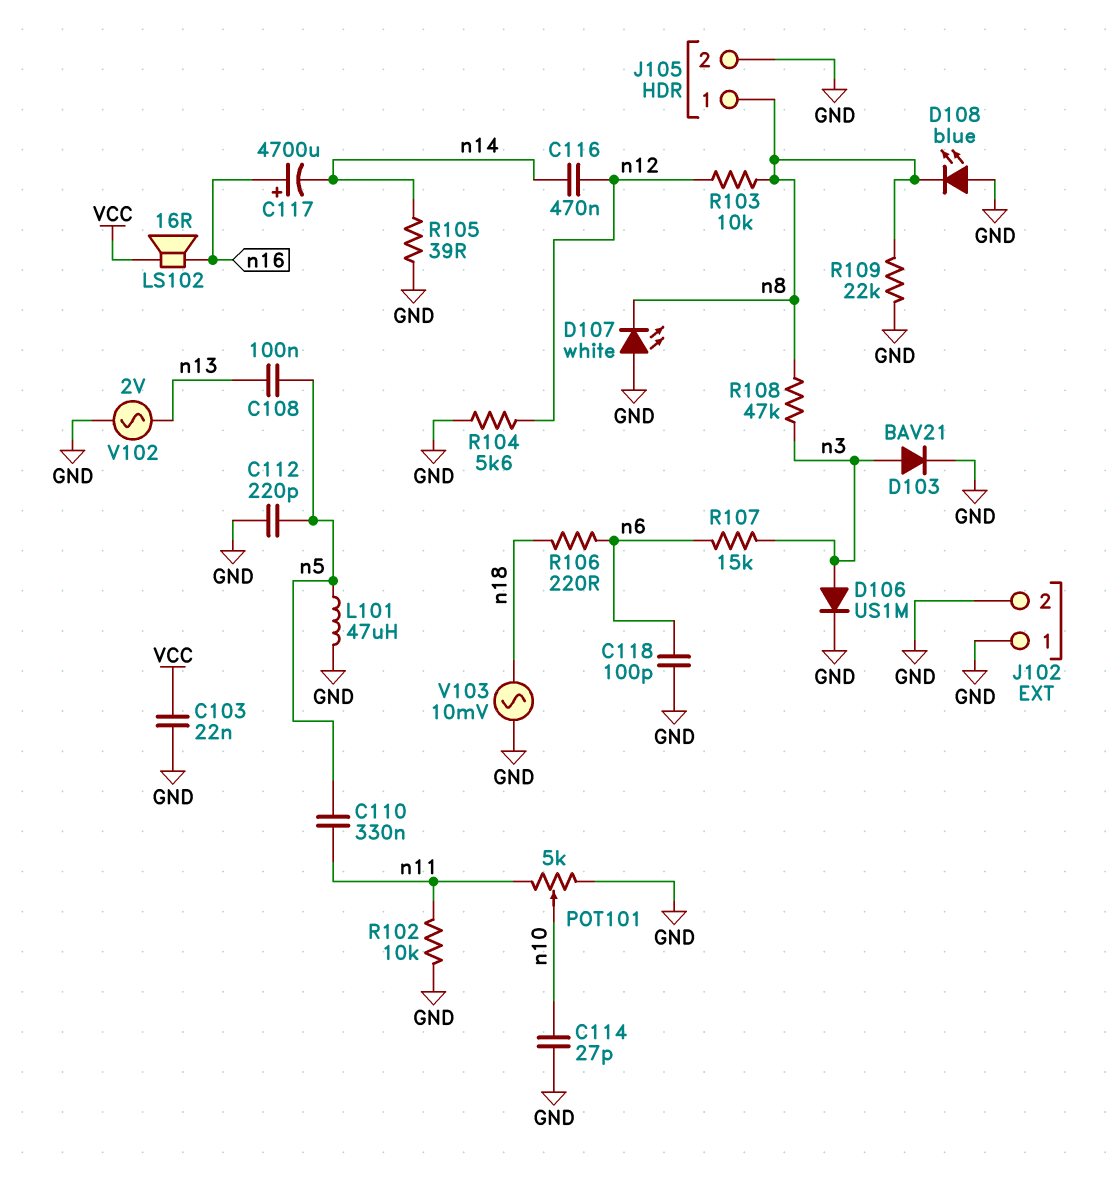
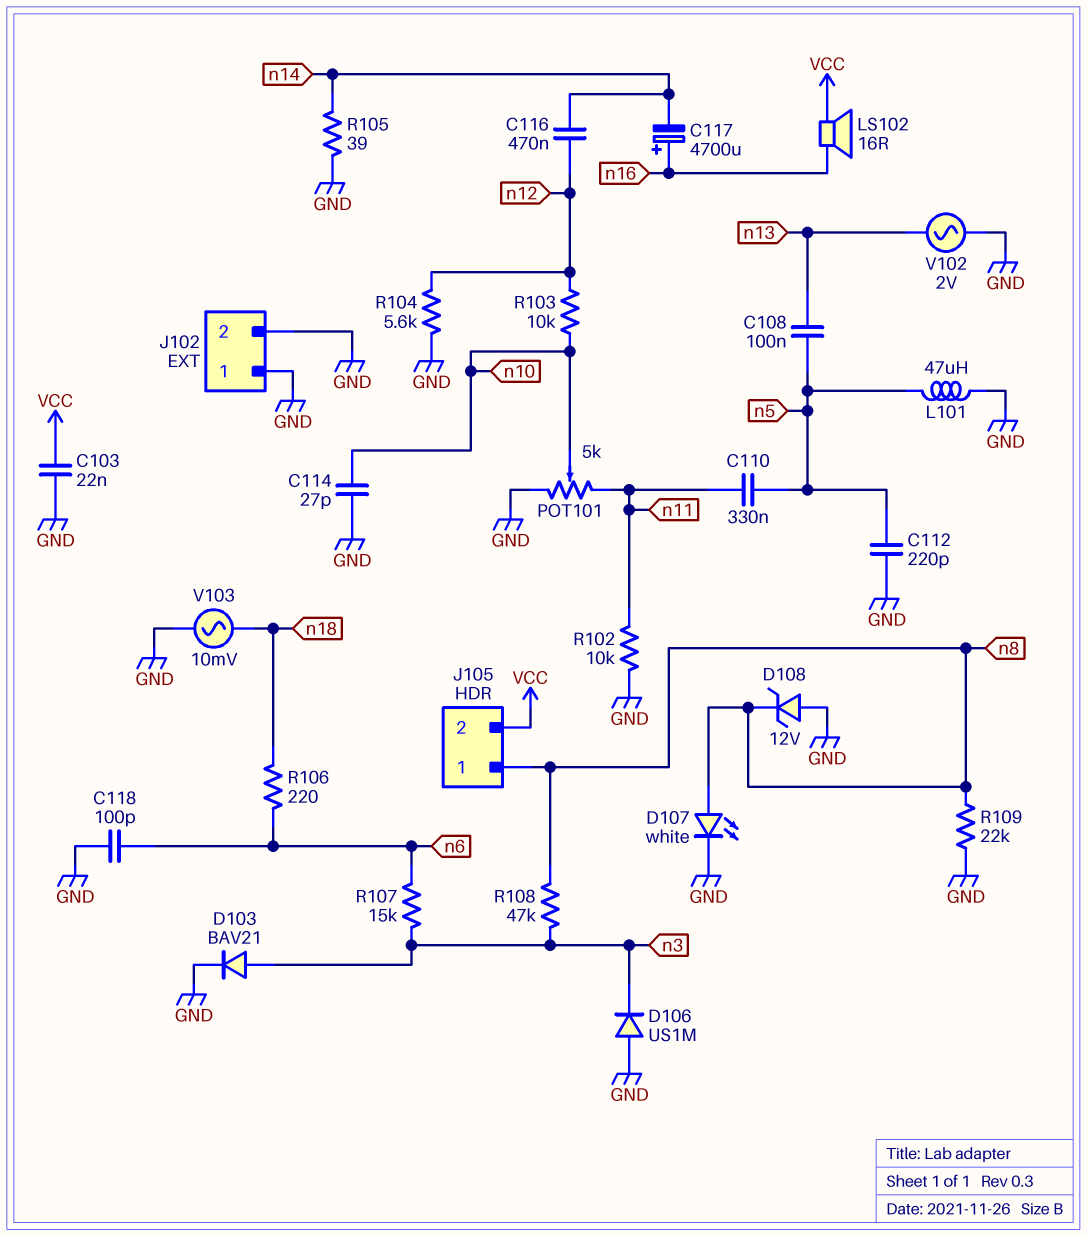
D106: diode US1M (A n3, K GND) -> diode US1M (A GND, K n3)
D107: LED white (A GND, K n8) -> LED white (A n8, K GND)
D108: LED blue (A GND, K n8) -> zener 12V (A GND, K n8)
J105 pin 2: GND -> VCC
R103: 10k (n8, n12) -> 10k (n10, n12)

